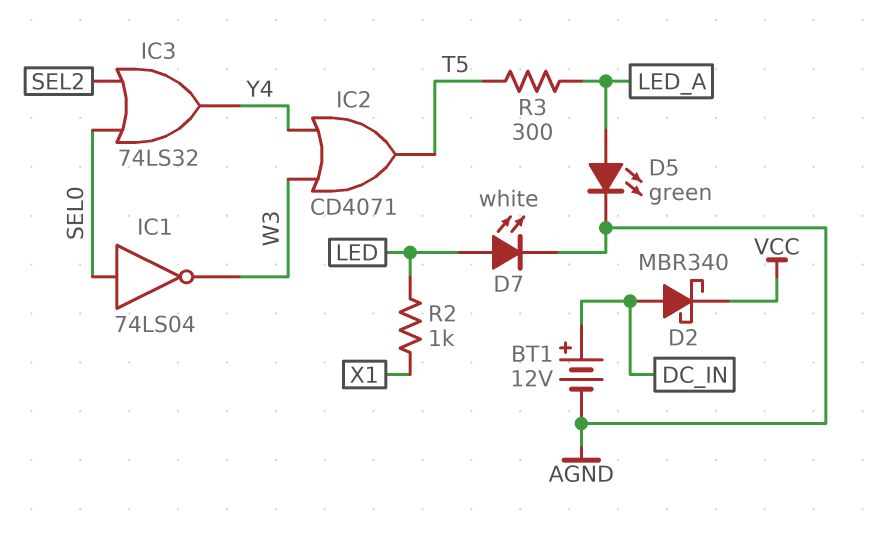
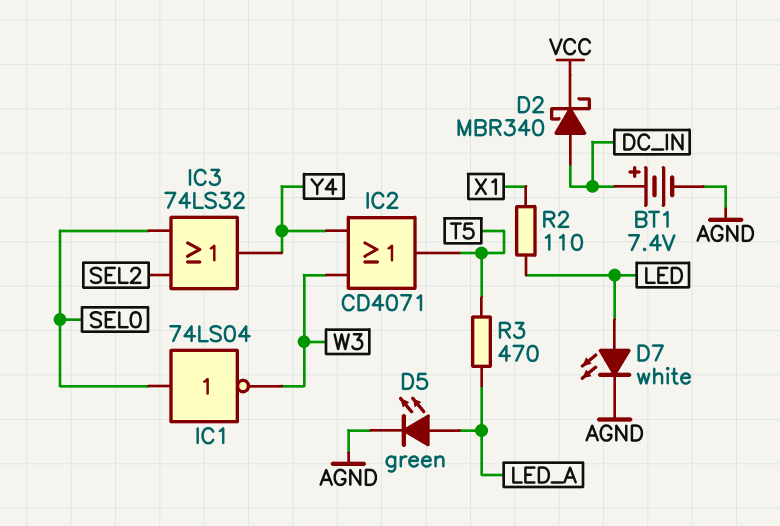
BT1: 12V (plus DC_IN, minus AGND) -> 7.4V (plus DC_IN, minus AGND)
R2: 1k (LED, X1) -> 110 (LED, X1)
R3: 300 (LED_A, T5) -> 470 (LED_A, T5)

